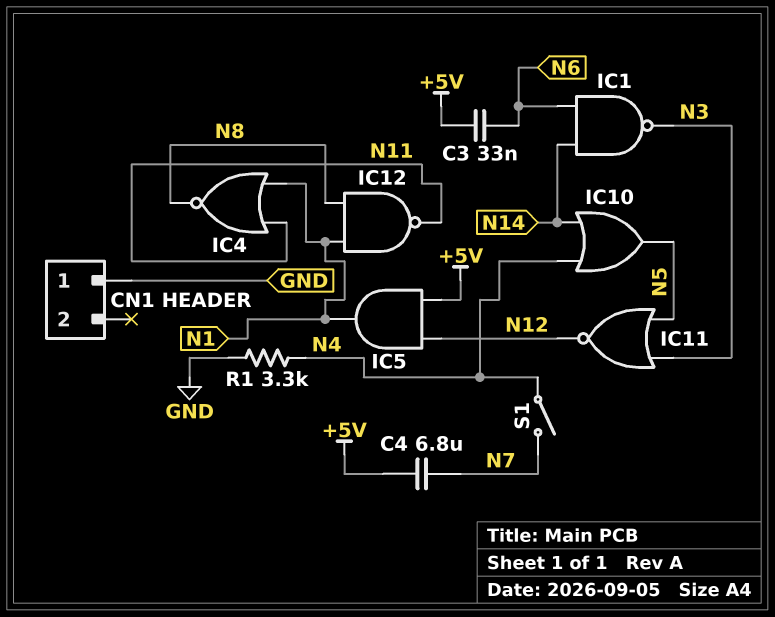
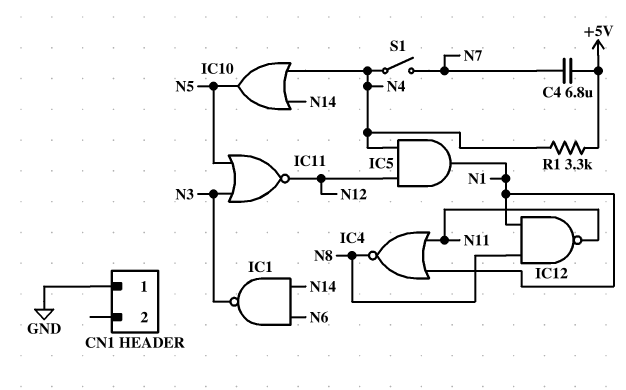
C3: 33nF (+5V, N6) -> none
IC5: AND (in +5V, in N12, out N1) -> AND (in N4, in N12, out N1)
R1: 3.3k (GND, N4) -> 3.3k (+5V, N4)

